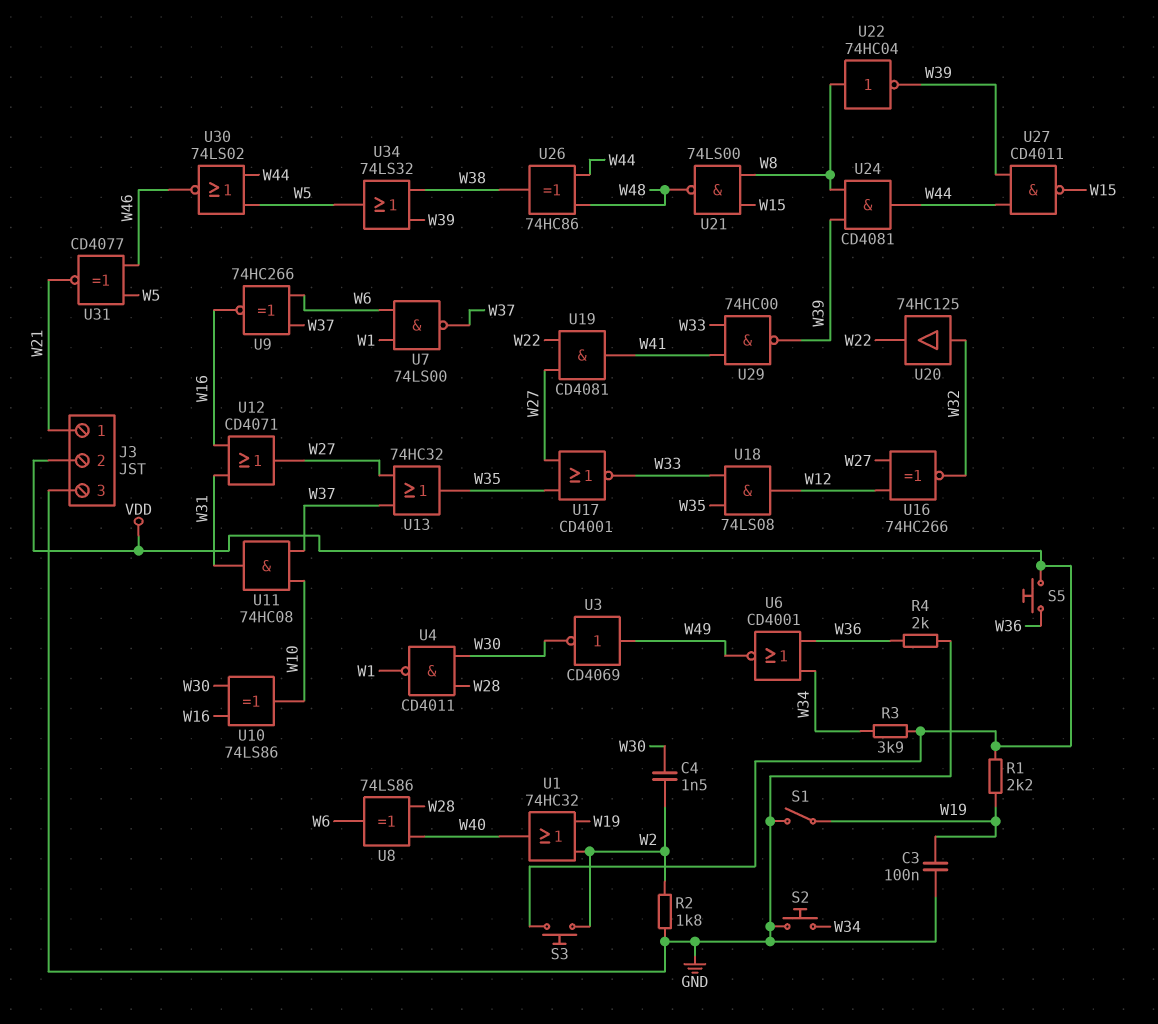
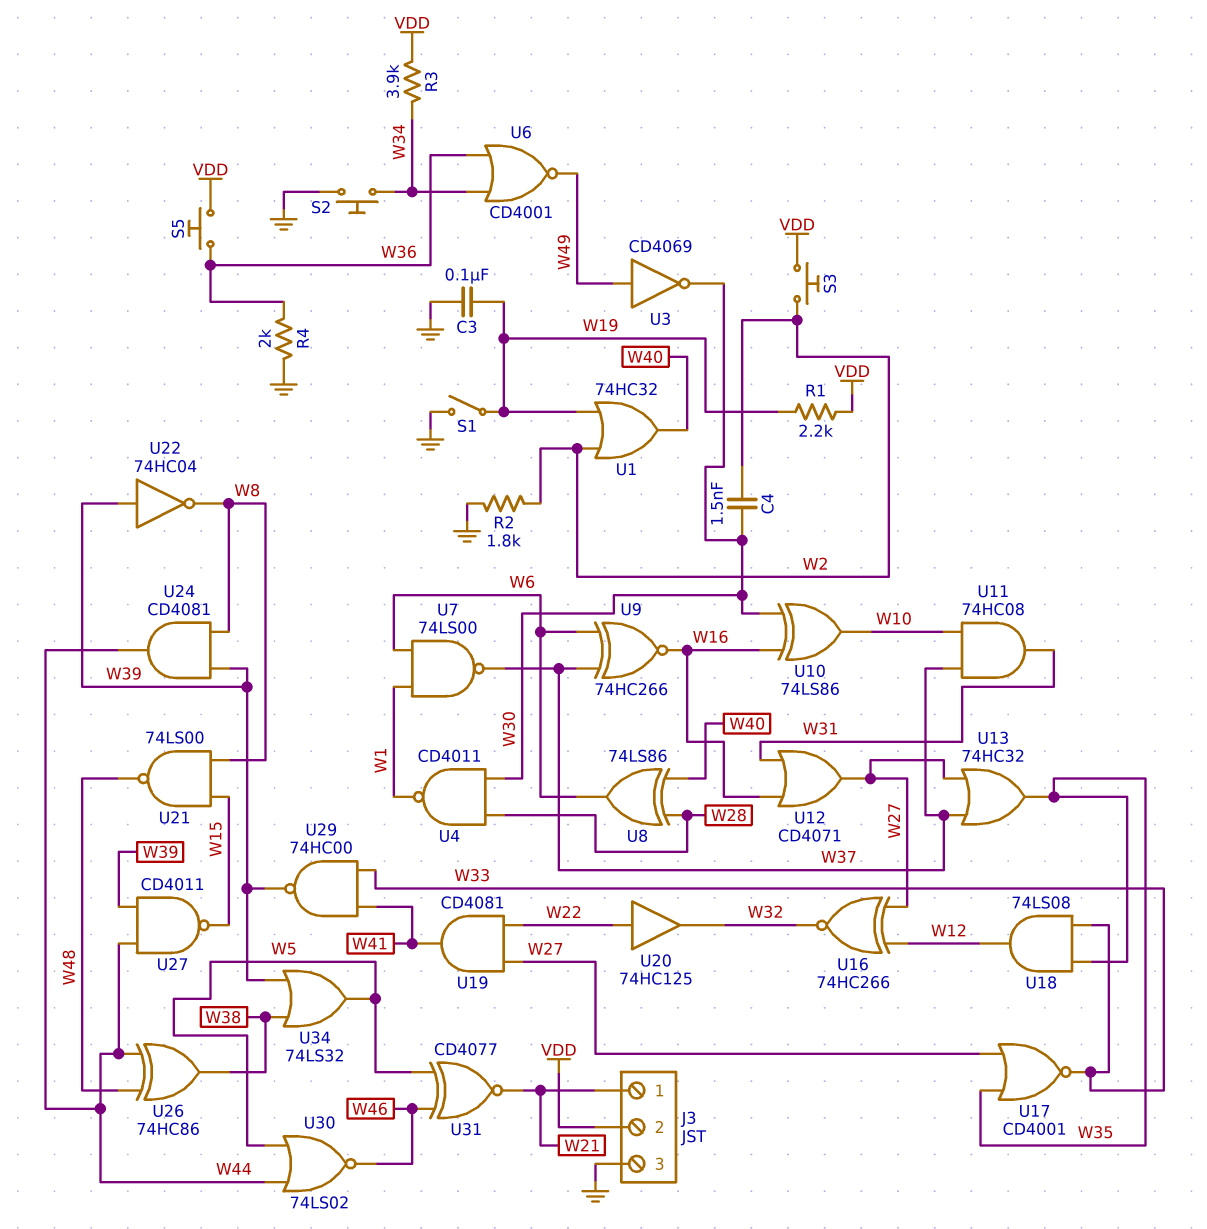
U20: buffer 74HC125 (in W32, out W22) -> buffer 74HC125 (in W22, out W32)
U22: NOT 74HC04 (in W8, out W39) -> NOT 74HC04 (in W39, out W8)

